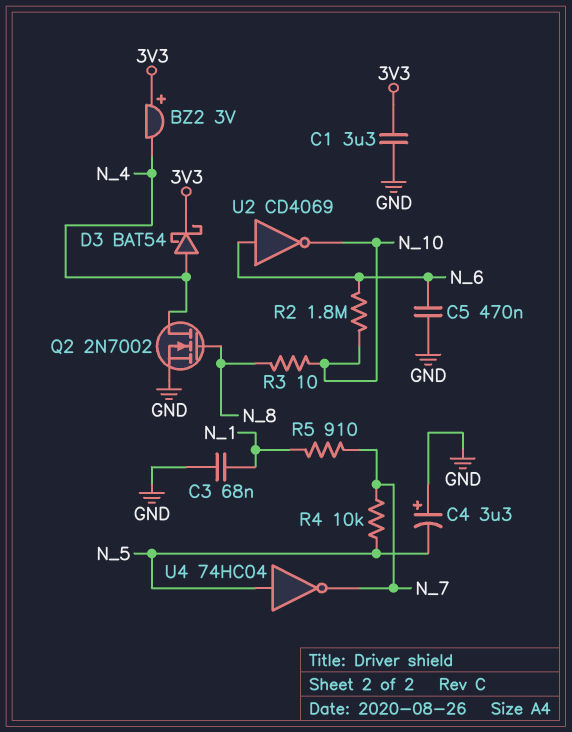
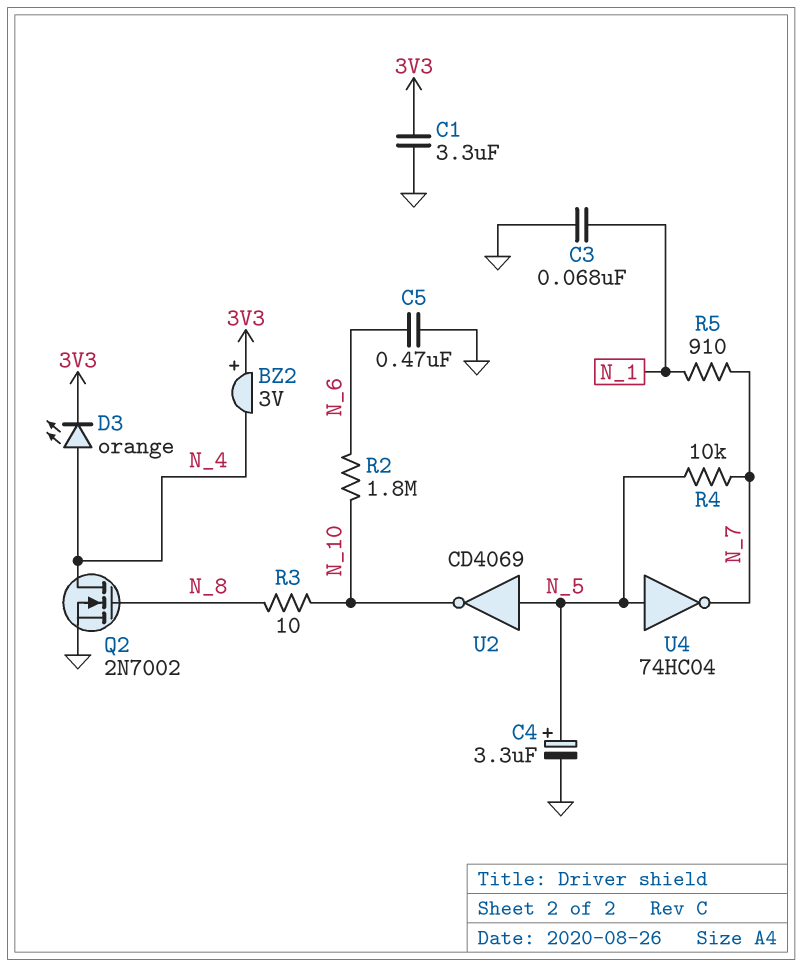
C4: 3.3uF (plus GND, minus N_5) -> 3.3uF (plus N_5, minus GND)
D3: schottky BAT54 (A N_4, K 3V3) -> LED orange (A N_4, K 3V3)
U2: NOT CD4069 (in N_6, out N_10) -> NOT CD4069 (in N_5, out N_10)

